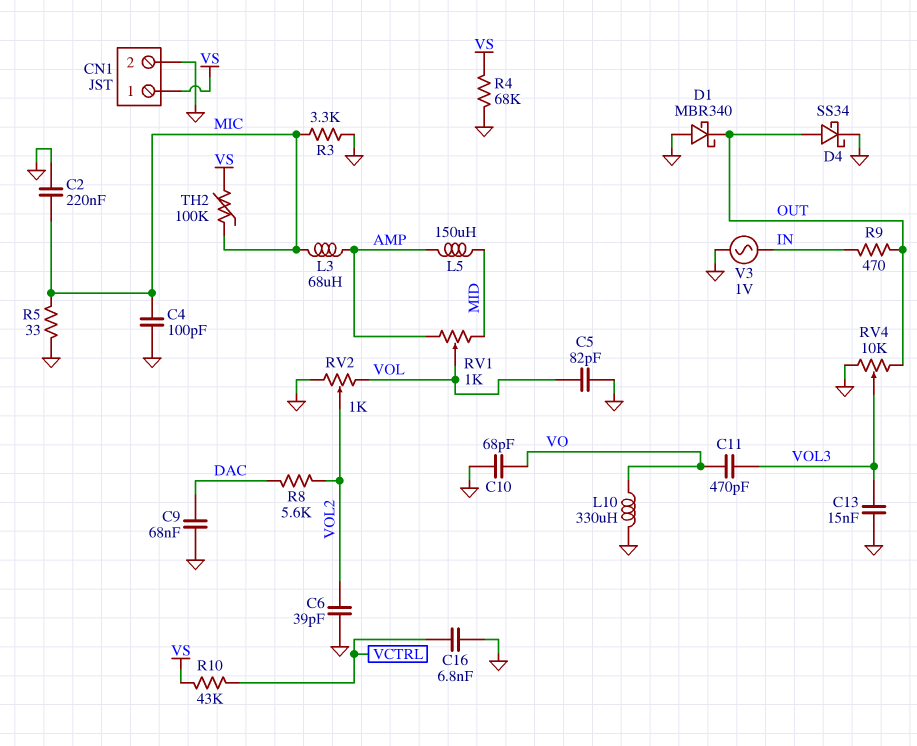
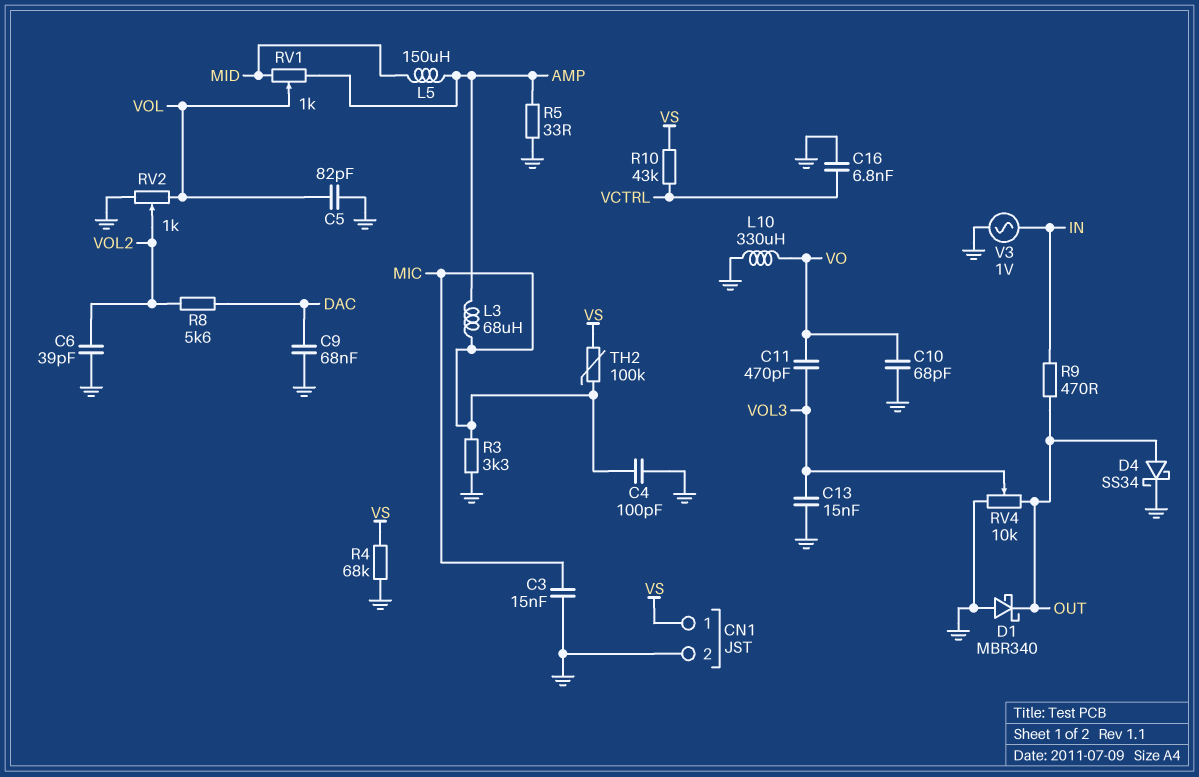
C2: 220nF (GND, MIC) -> none
C3: none -> 15nF (GND, MIC)
R5: 33 (GND, MIC) -> 33 (AMP, GND)

